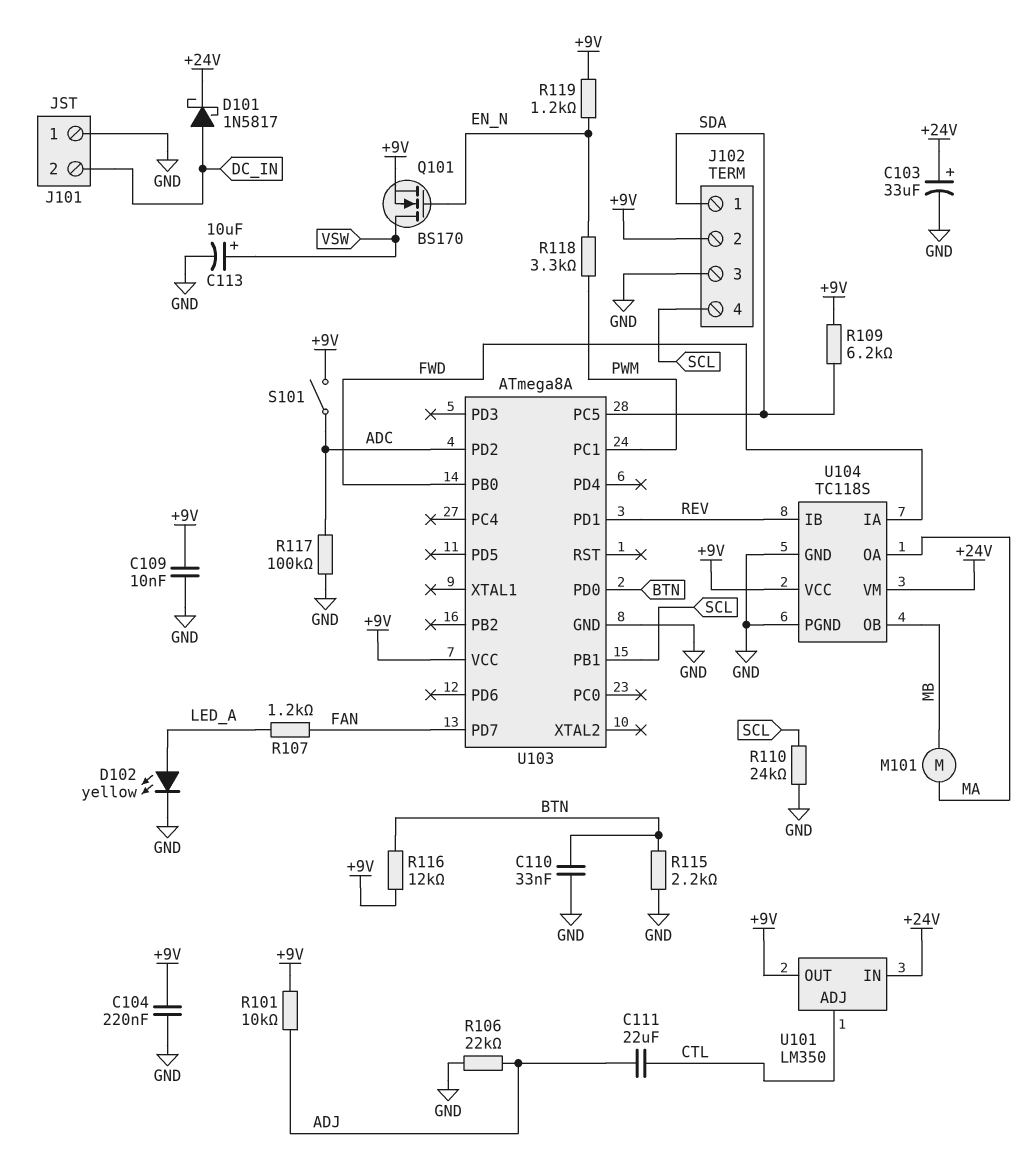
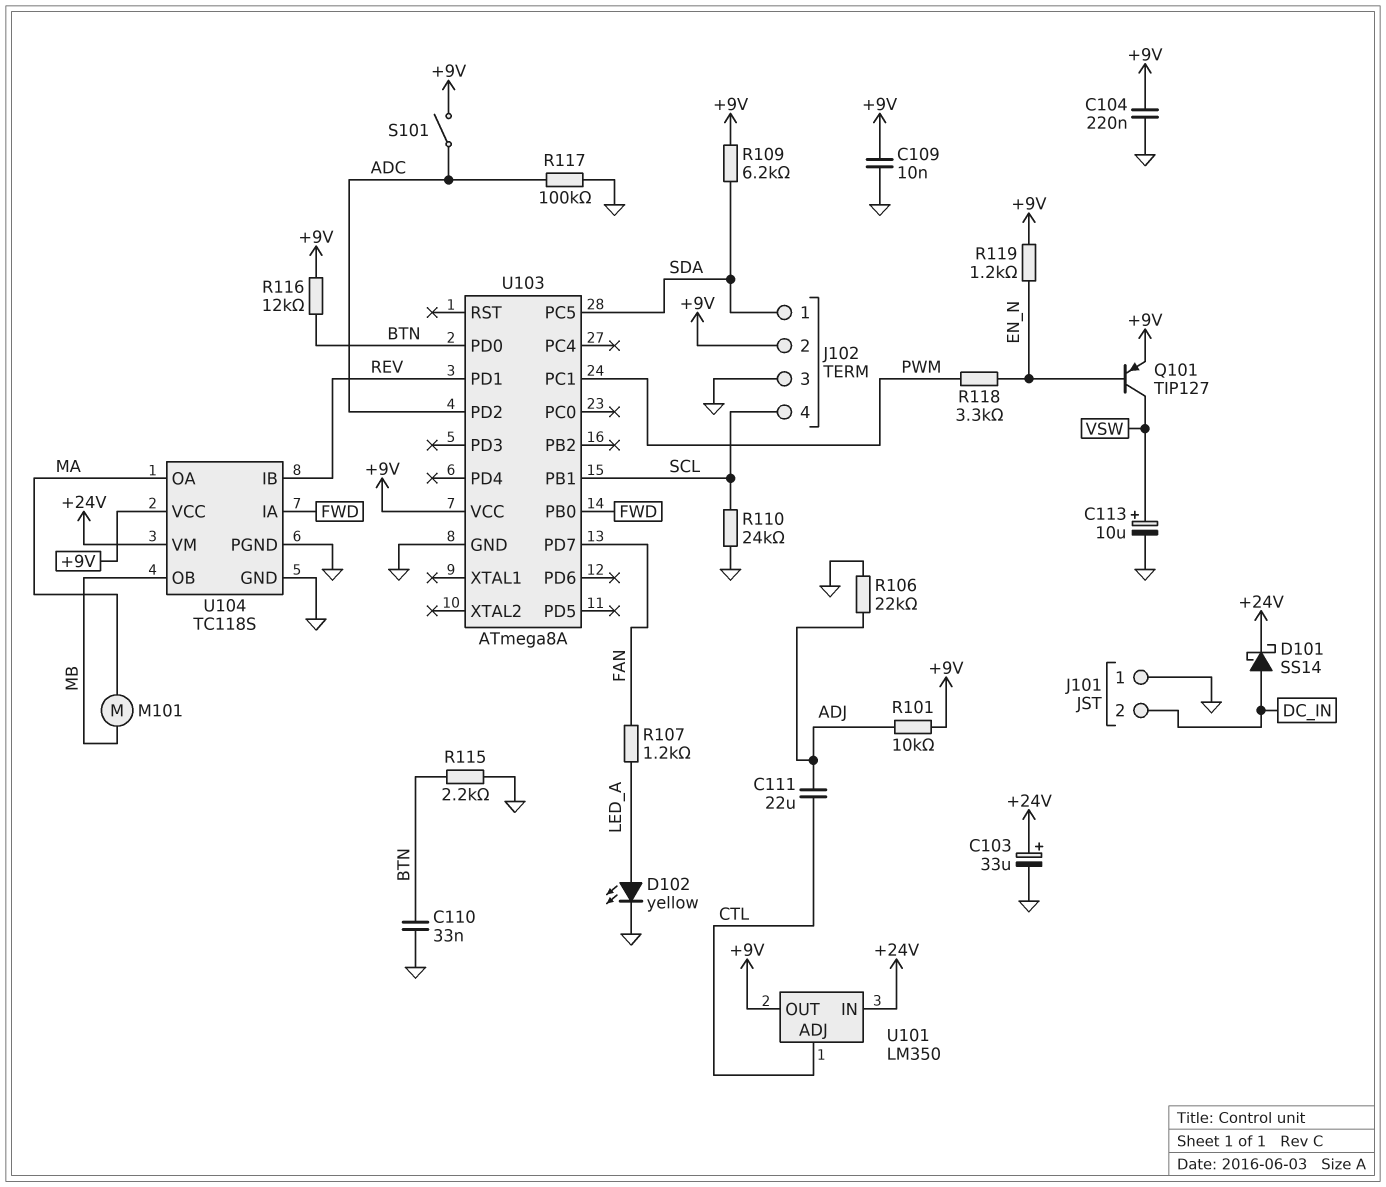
D101: schottky 1N5817 (A DC_IN, K +24V) -> schottky SS14 (A DC_IN, K +24V)
Q101: NMOS BS170 (G EN_N, D VSW, S +9V) -> PNP TIP127 (B EN_N, C VSW, E +9V)

